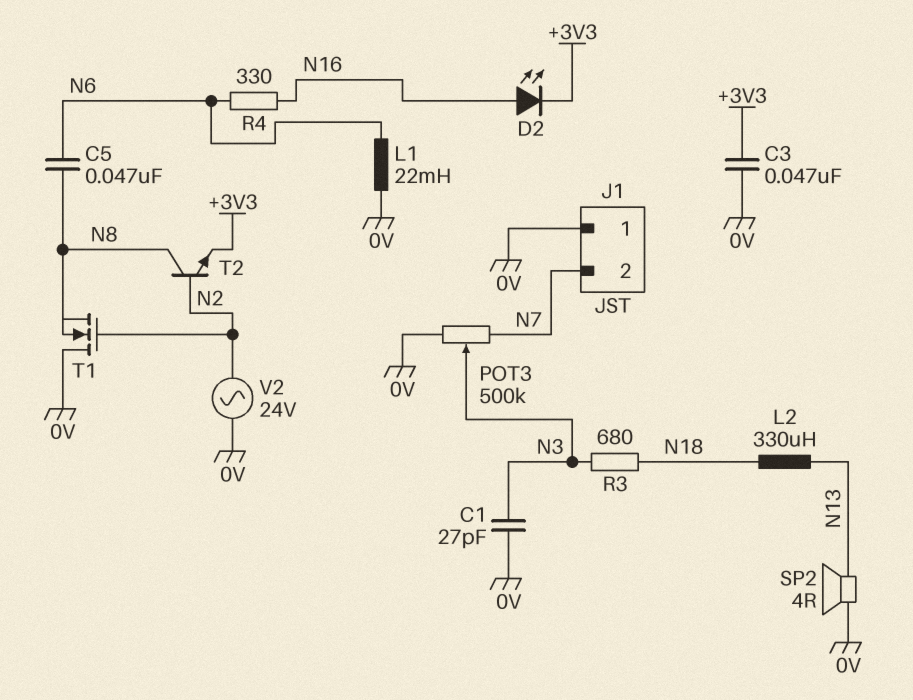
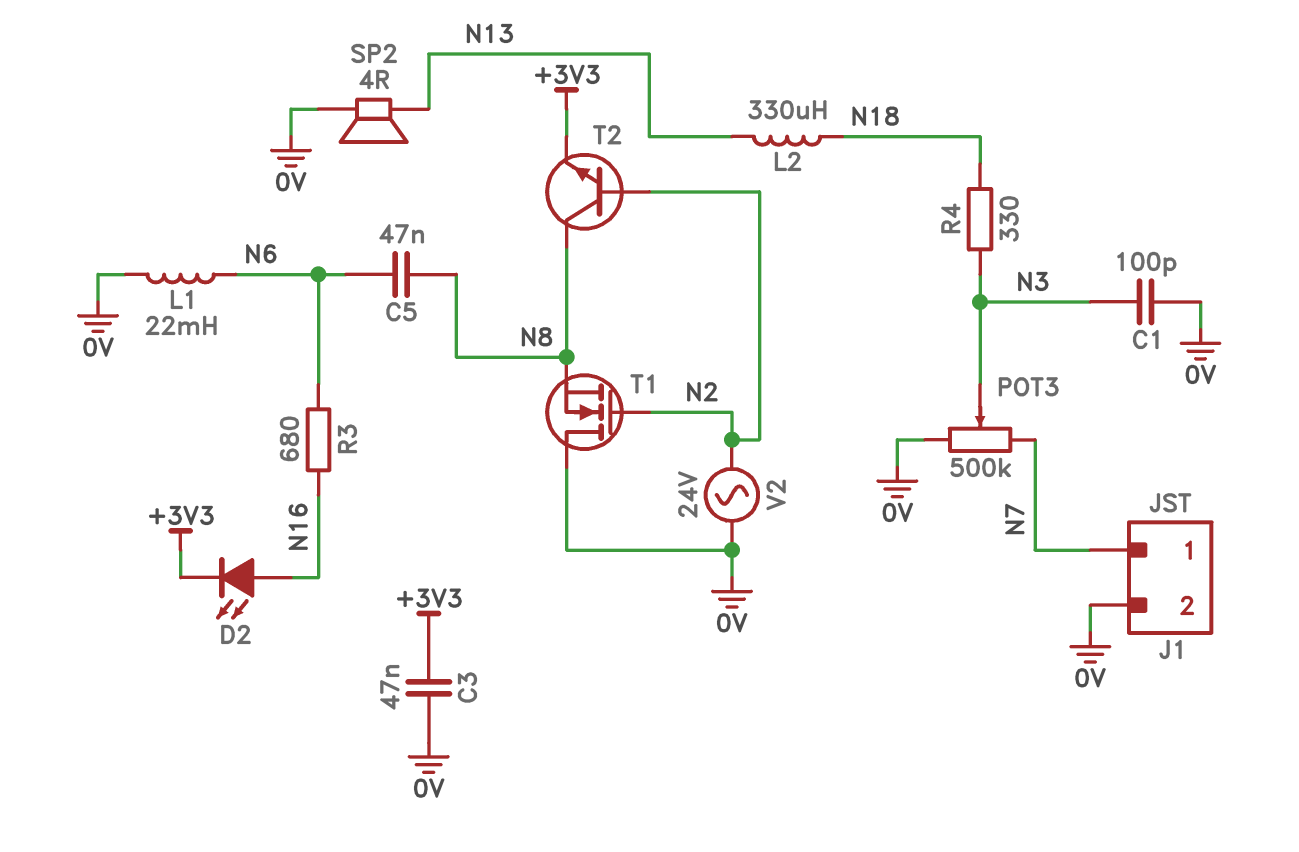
C1: 27pF (0V, N3) -> 100pF (0V, N3)
J1 pin 1: 0V -> N7
J1 pin 2: N7 -> 0V
R3: 680 (N3, N18) -> 680 (N6, N16)
R4: 330 (N6, N16) -> 330 (N3, N18)

